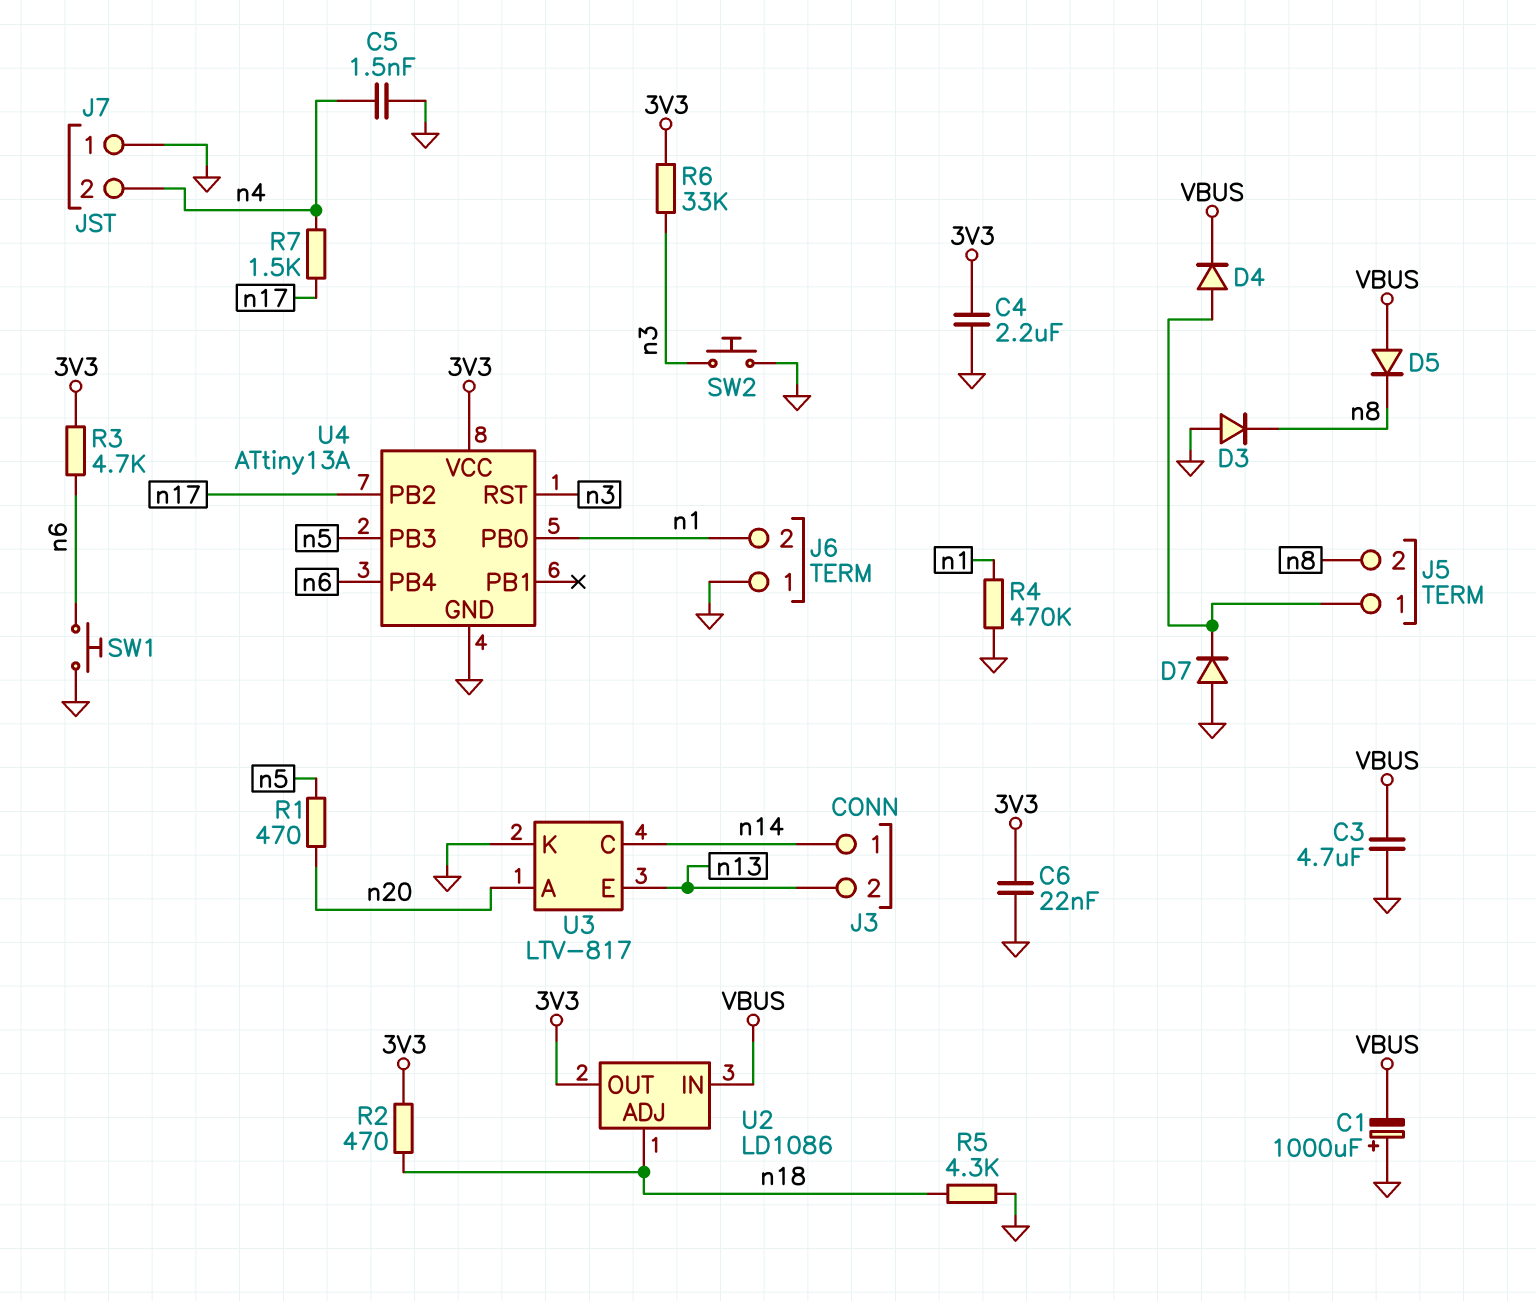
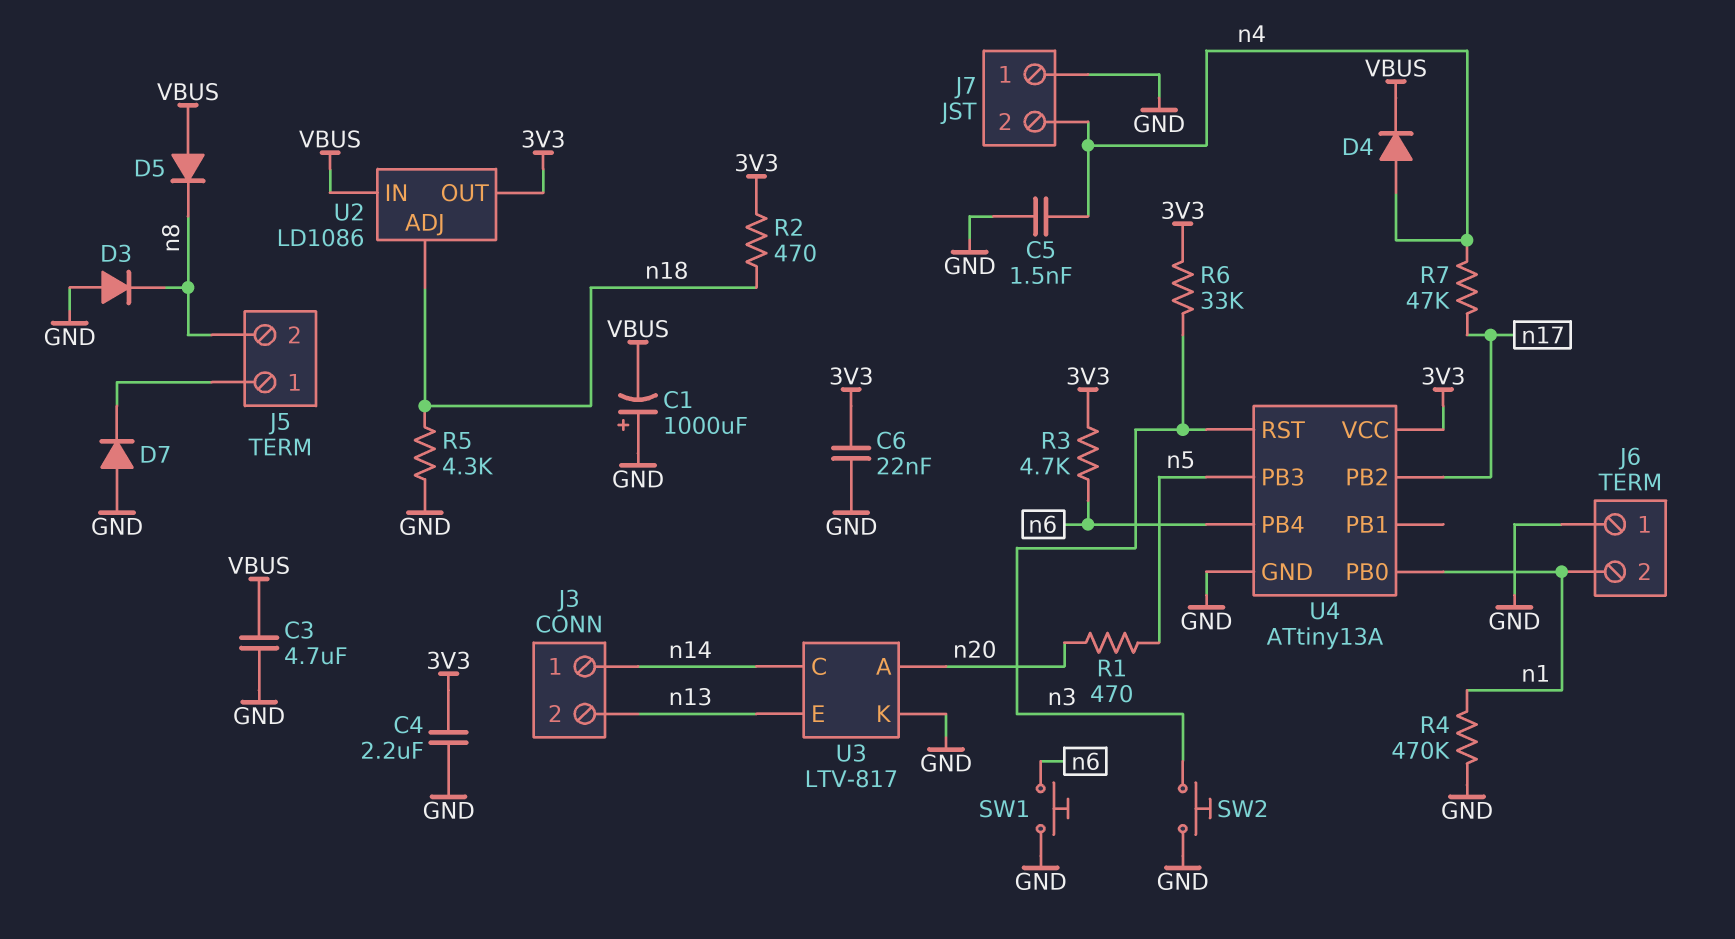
D4: diode (A J5/1, K VBUS) -> diode (A n4, K VBUS)
R7: 1.5k (n4, n17) -> 47k (n4, n17)

